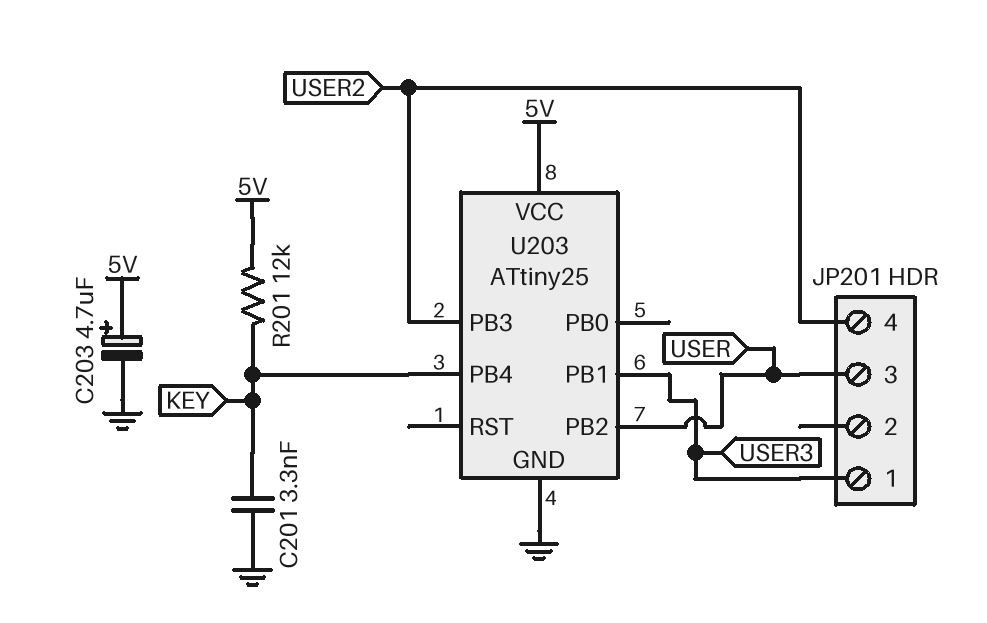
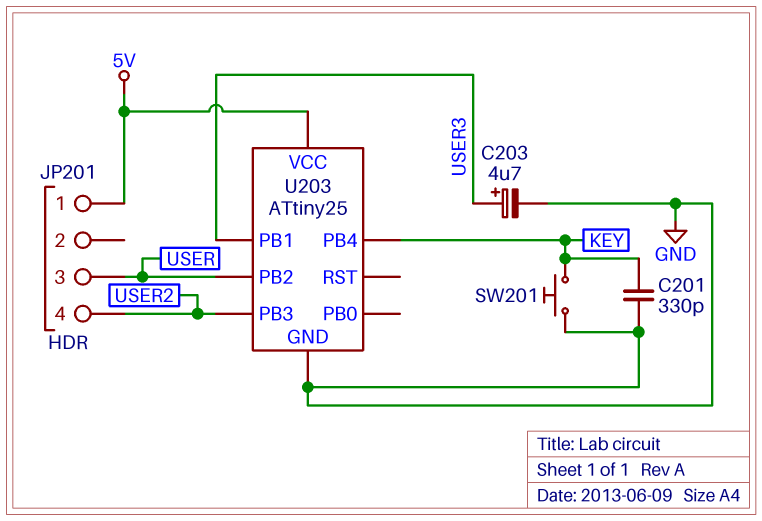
C201: 3.3nF (GND, KEY) -> 330pF (GND, KEY)
C203: 4.7uF (plus 5V, minus GND) -> 4.7uF (plus USER3, minus GND)
JP201 pin 1: USER3 -> 5V
R201: 12k (5V, KEY) -> none
SW201: none -> button (GND, KEY)

